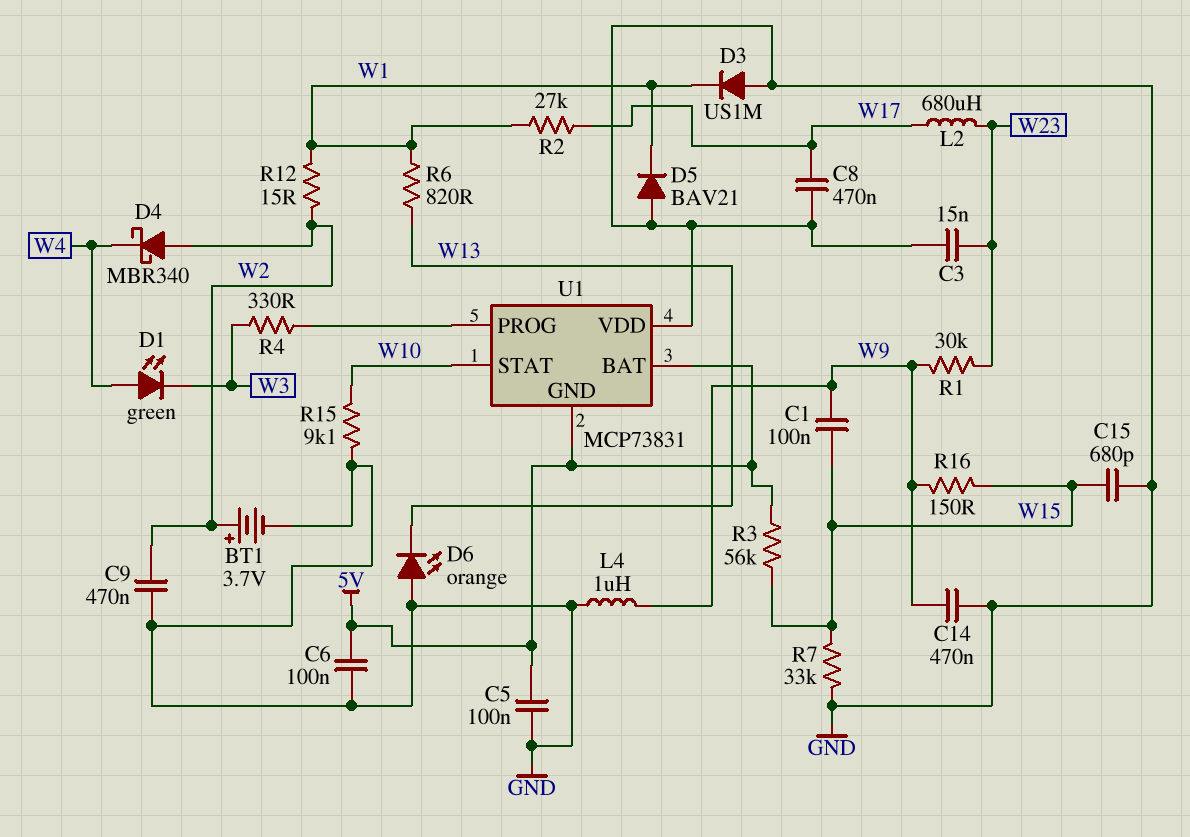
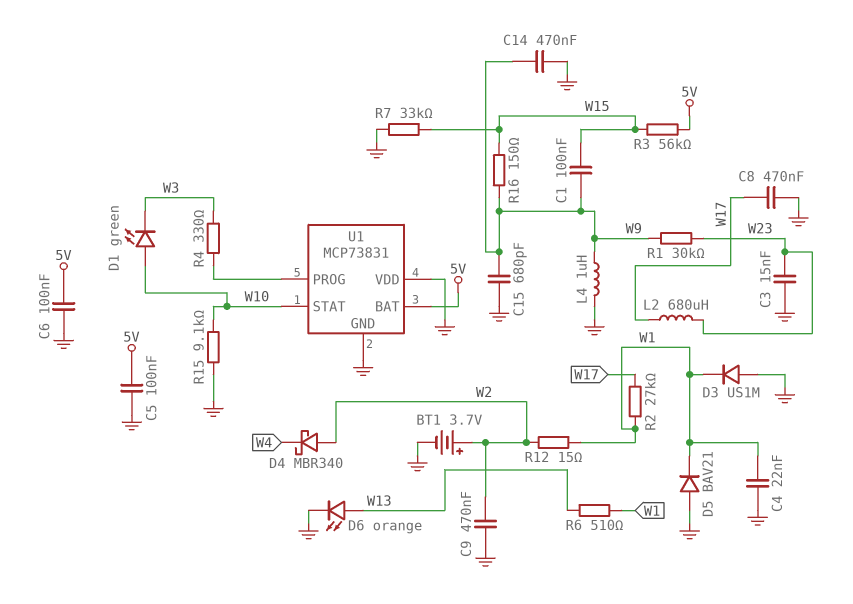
C4: none -> 22nF (GND, W1)
C15: 680pF (GND, W15) -> 680pF (GND, W9)
D1: LED green (A W4, K W3) -> LED green (A W10, K W3)
D6: LED orange (A GND, K W13) -> LED orange (A W13, K GND)
R6: 820 (W1, W13) -> 510 (W1, W13)
U1 pin GND: 5V -> GND

